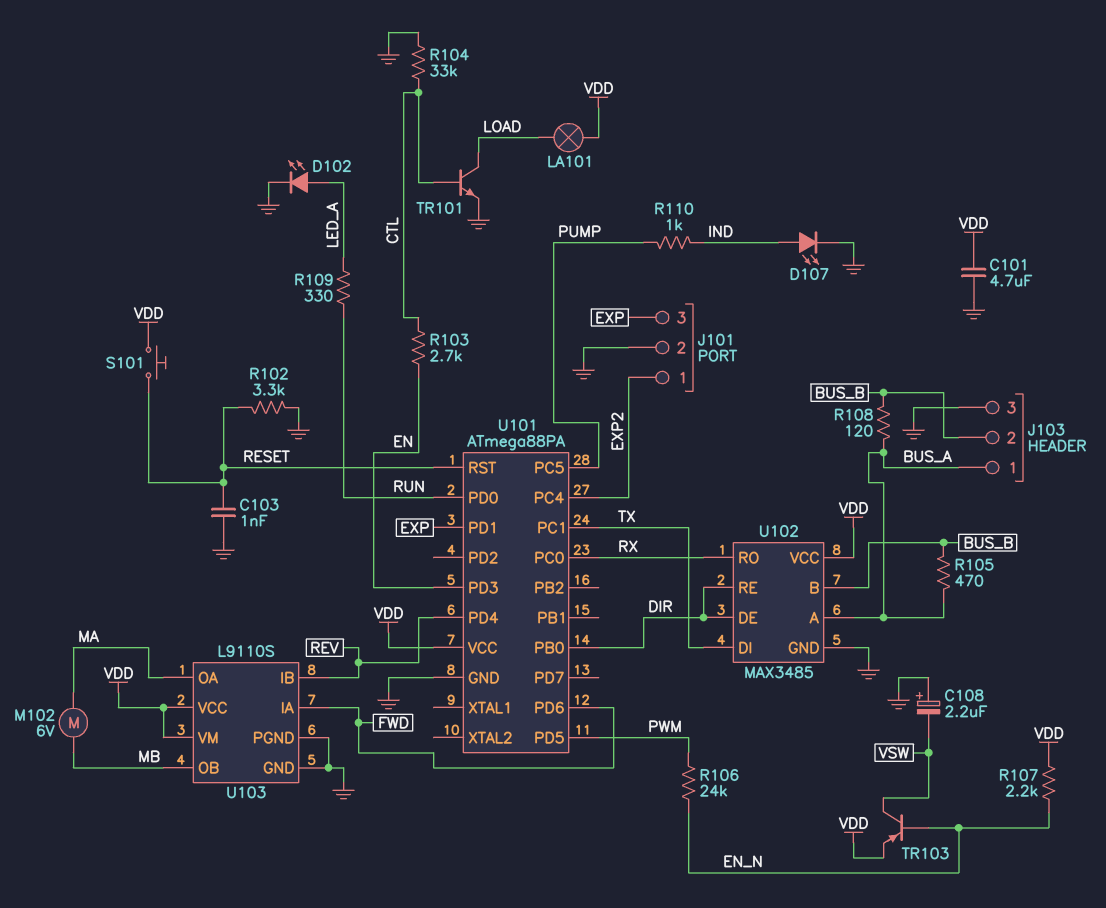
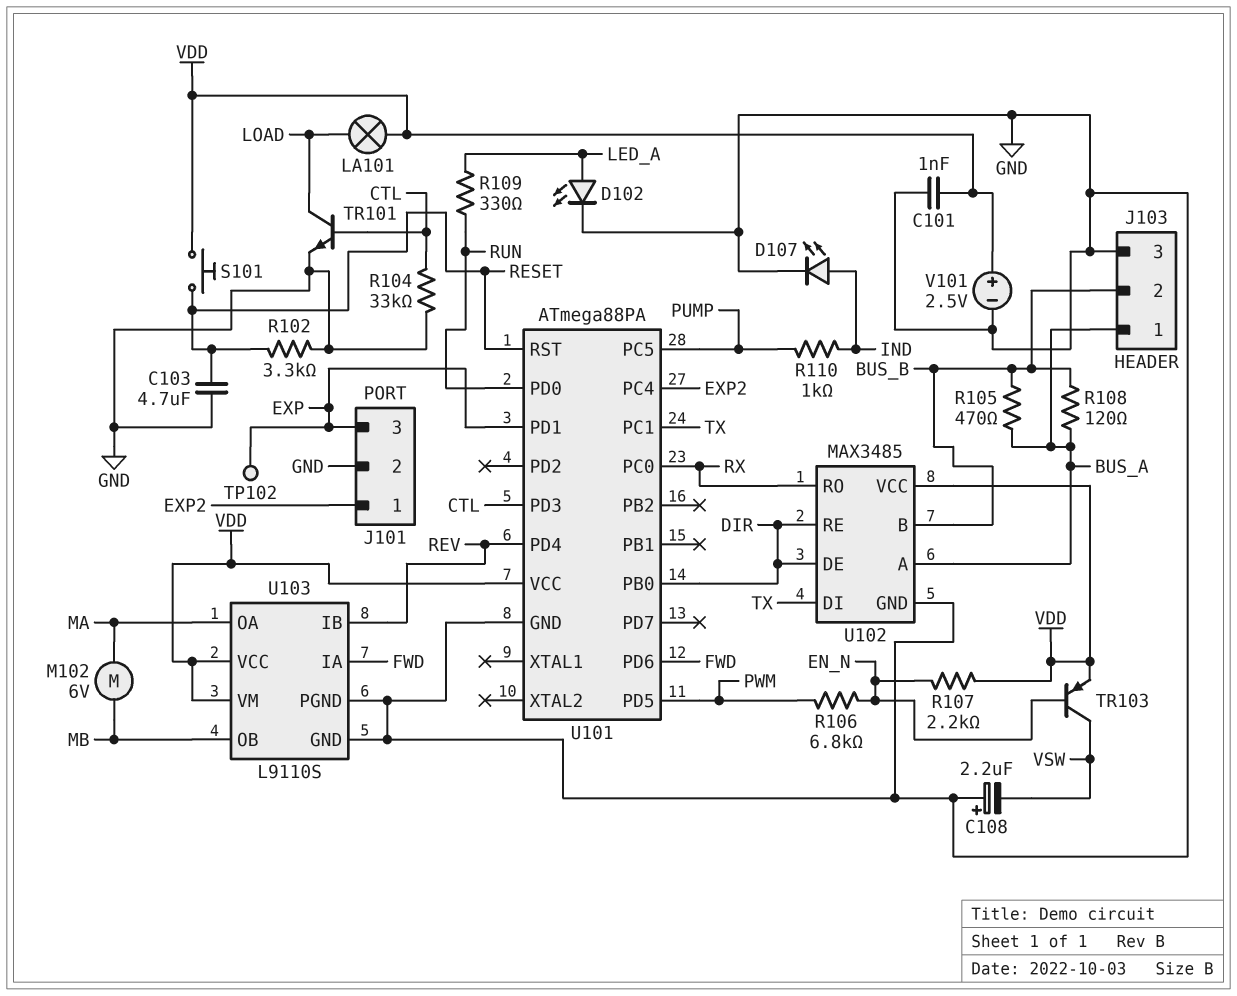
C101: 4.7uF (GND, VDD) -> 1nF (GND, VDD)
C103: 1nF (GND, RESET) -> 4.7uF (GND, RESET)
R103: 2.7k (CTL, EN) -> none
R106: 24k (EN_N, PWM) -> 6.8k (EN_N, PWM)
TP102: none -> test point (EXP)
U101 pin PD3: EN -> CTL
V101: none -> 2.5V (plus VDD, minus GND)

